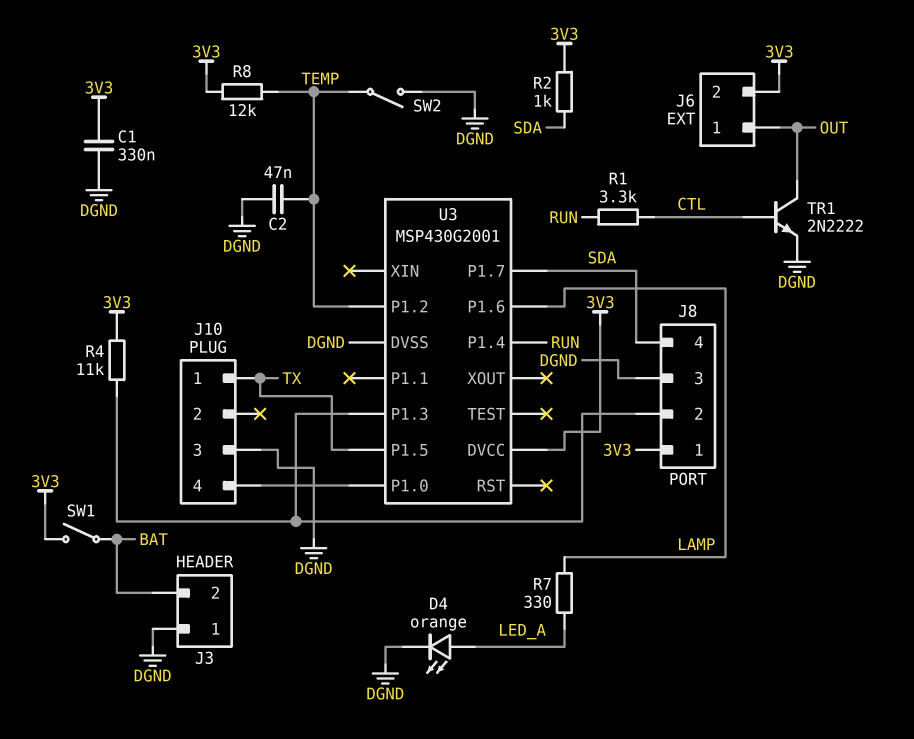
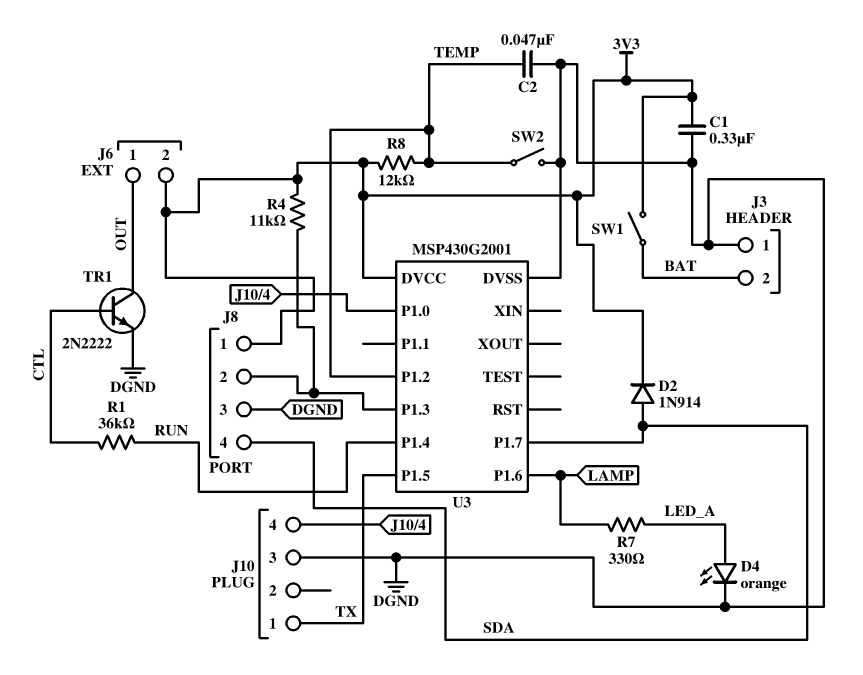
D2: none -> diode 1N914 (A SDA, K 3V3)
R1: 3.3k (CTL, RUN) -> 36k (CTL, RUN)
R2: 1k (3V3, SDA) -> none

